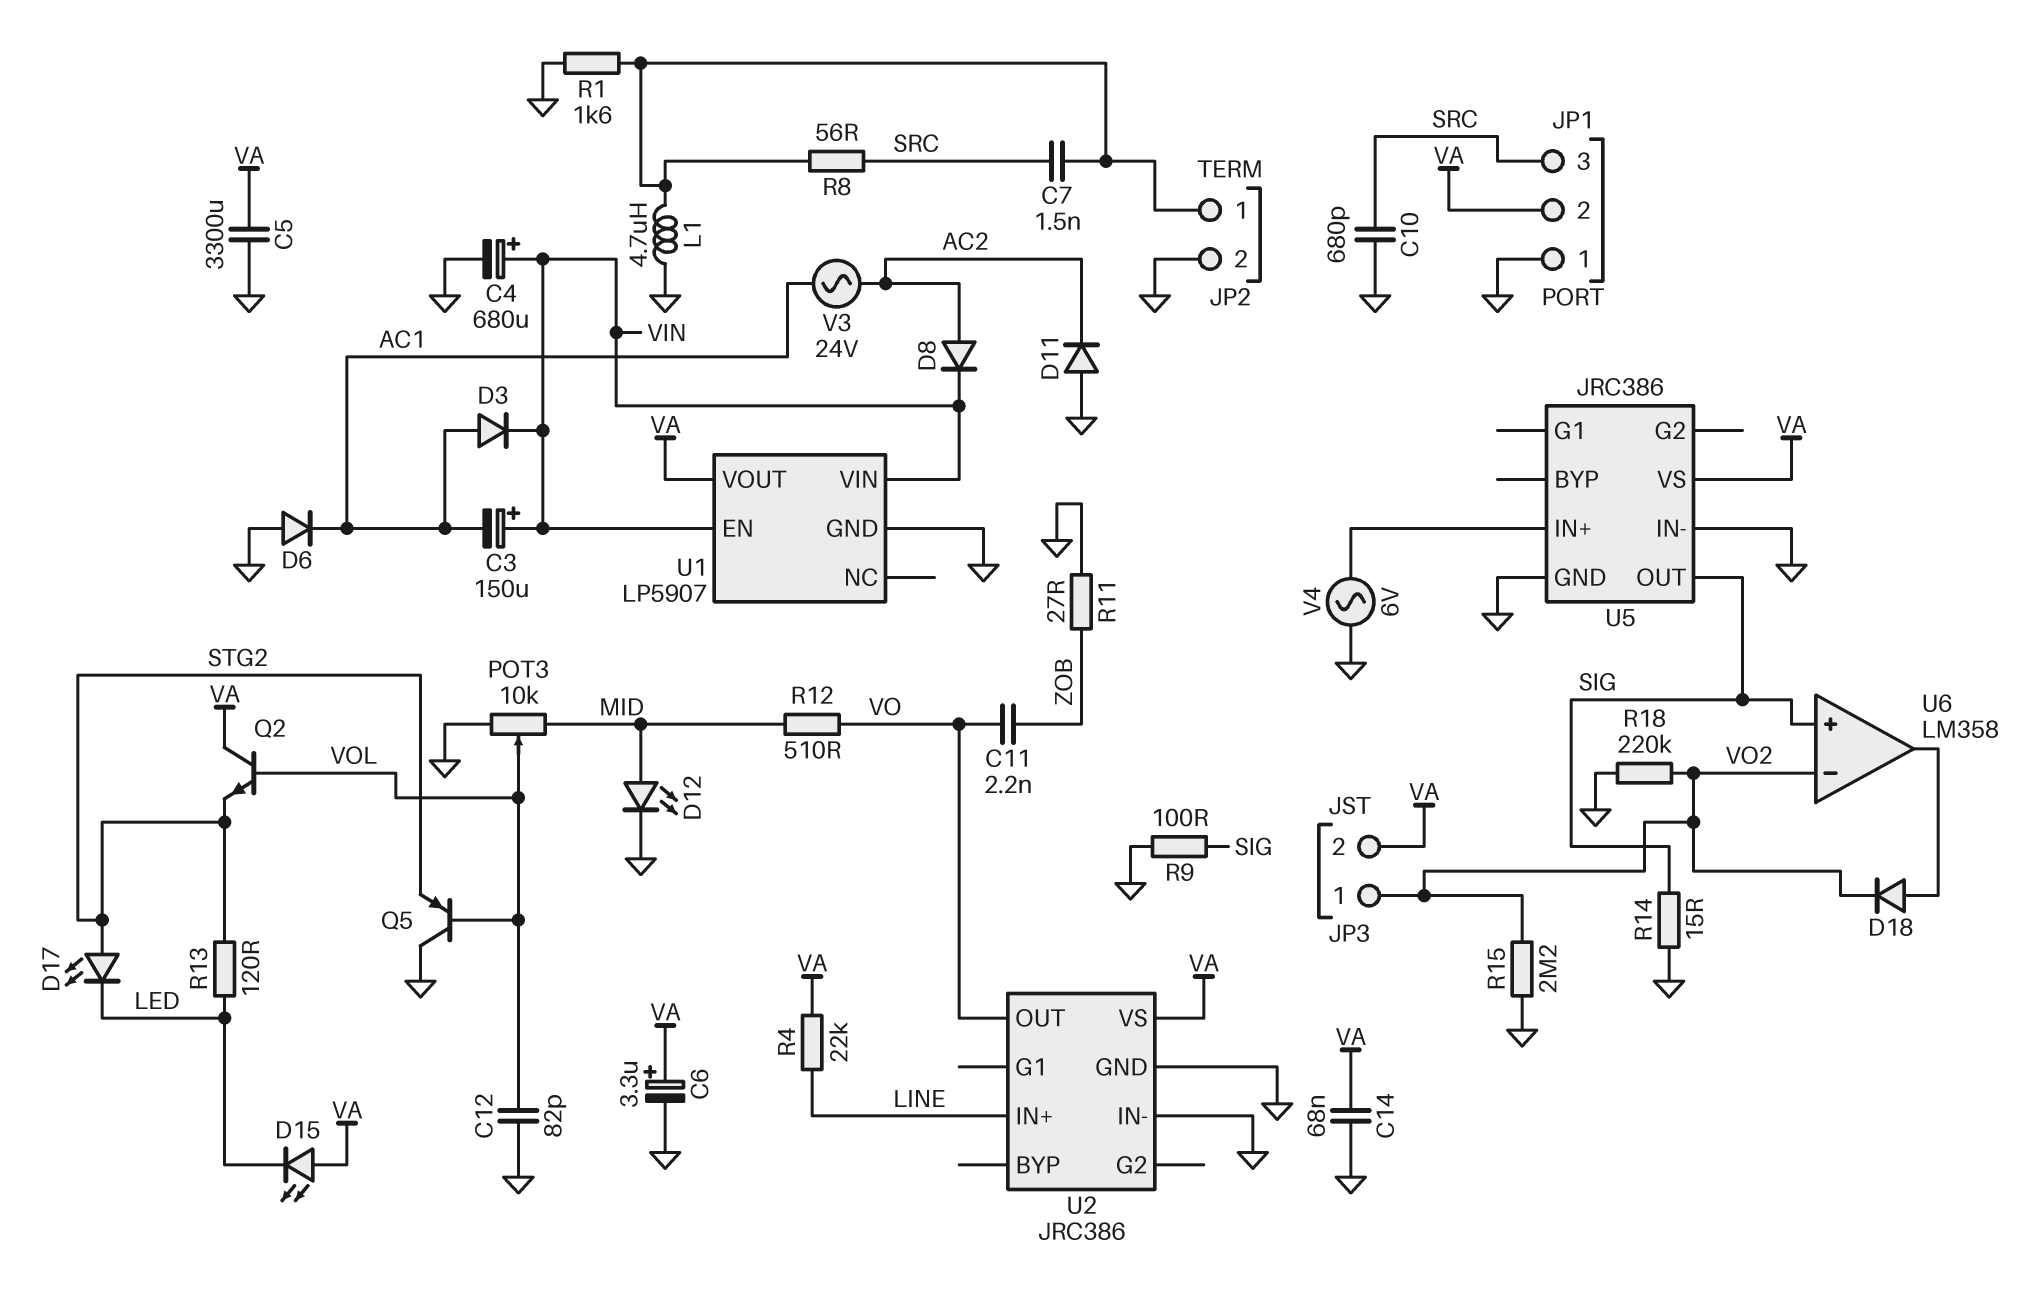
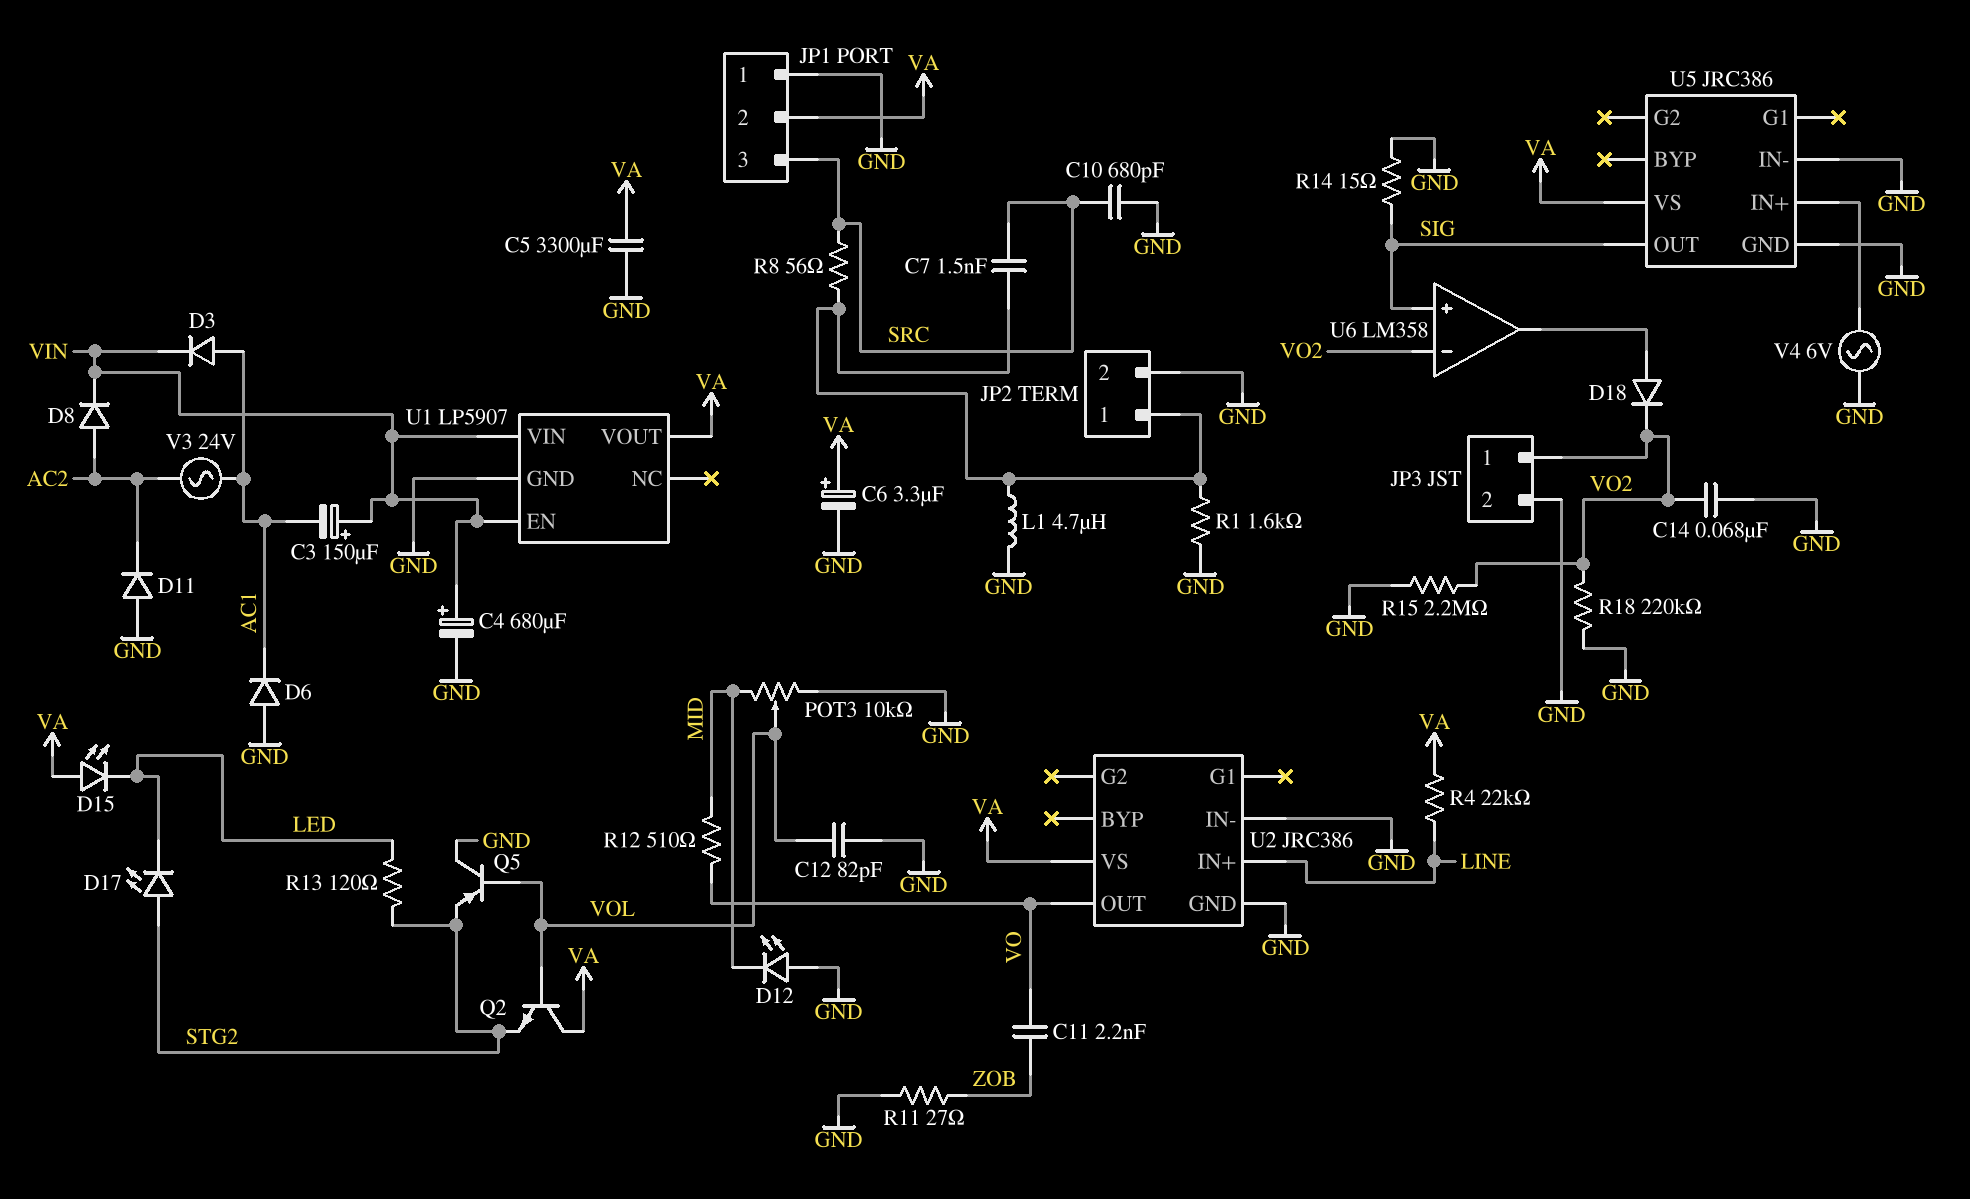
C14: 68nF (GND, VA) -> 68nF (GND, VO2)
D12: LED (A MID, K GND) -> LED (A GND, K MID)
JP3 pin 2: VA -> GND
R9: 100 (GND, SIG) -> none

